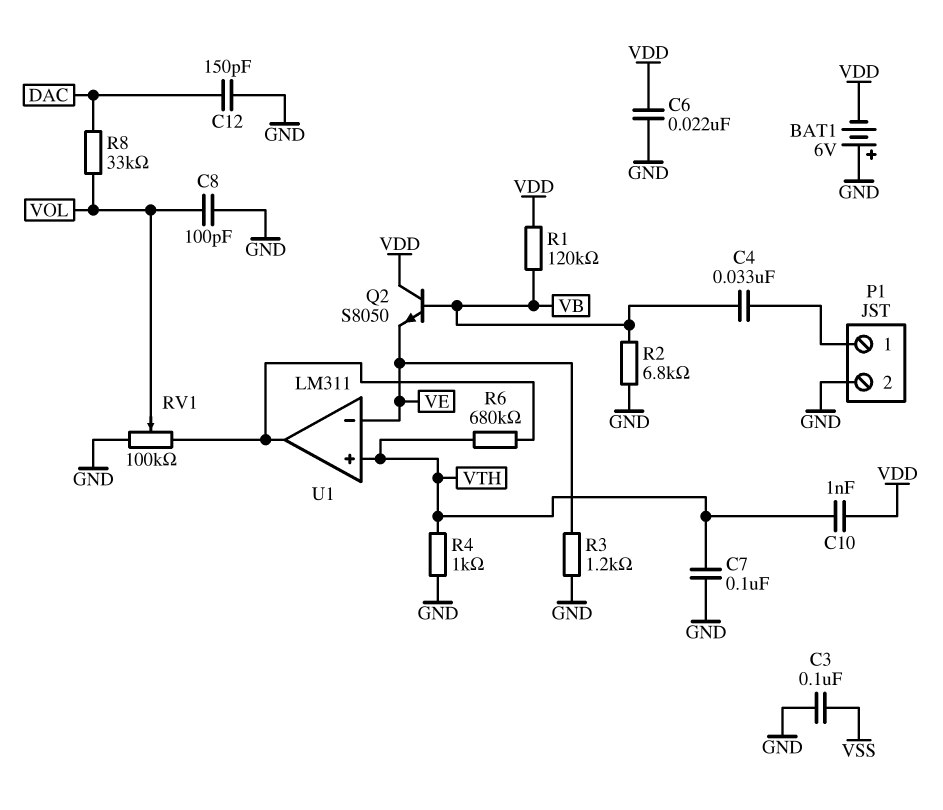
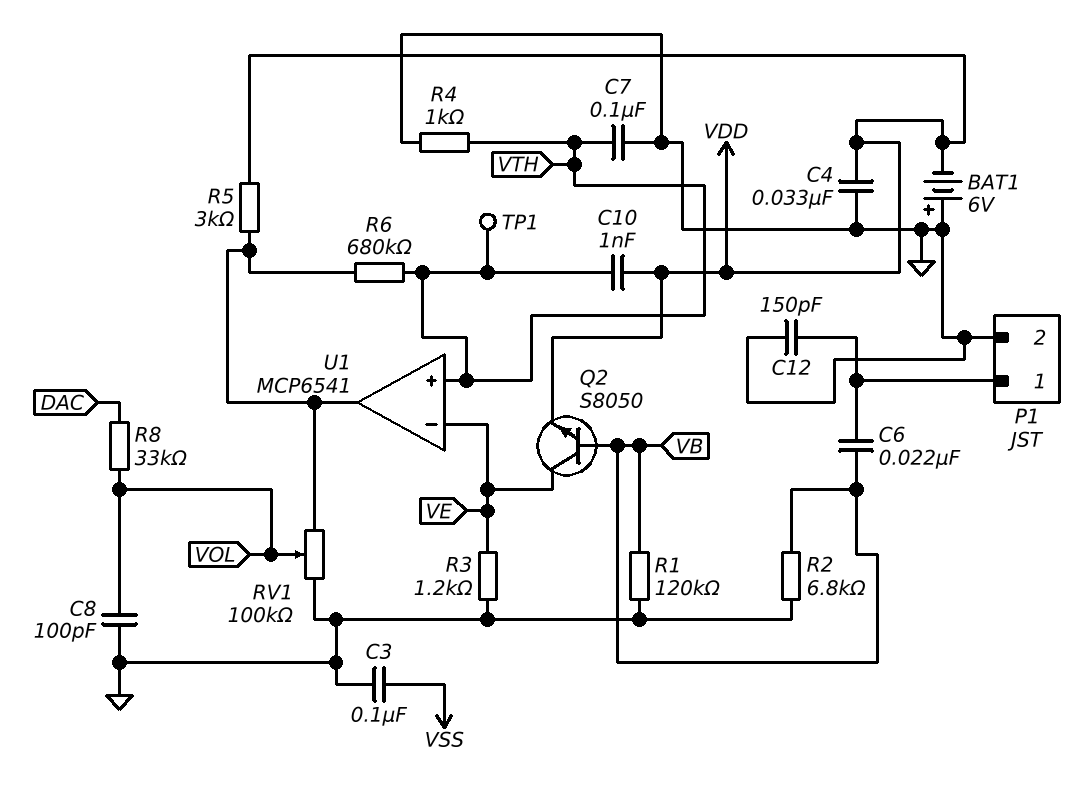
C4: 33nF (P1/1, VB) -> 33nF (GND, VDD)
C6: 22nF (GND, VDD) -> 22nF (P1/1, VB)
C12: 150pF (DAC, GND) -> 150pF (GND, P1/1)
Q2: NPN S8050 (B VB, C VDD, E VE) -> NPN S8050 (B VB, C VE, E VDD)
R1: 120k (VB, VDD) -> 120k (GND, VB)
R5: none -> 3k (U1/out, VDD)
TP1: none -> test point (VTH)
U1: LM311 -> MCP6541

